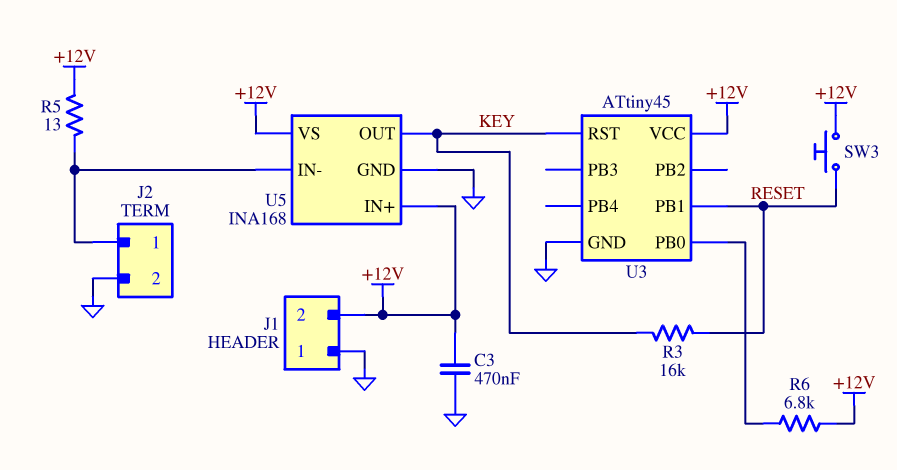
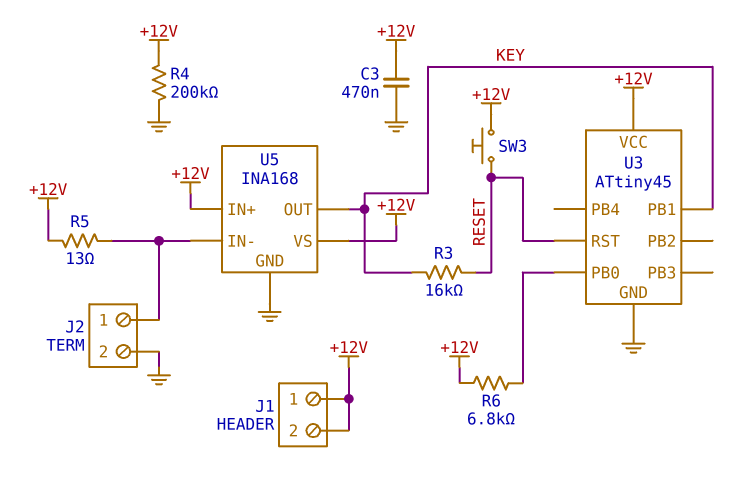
J1 pin 1: GND -> +12V
R4: none -> 200k (+12V, GND)
U3 pin PB1: RESET -> KEY
U3 pin RST: KEY -> RESET

